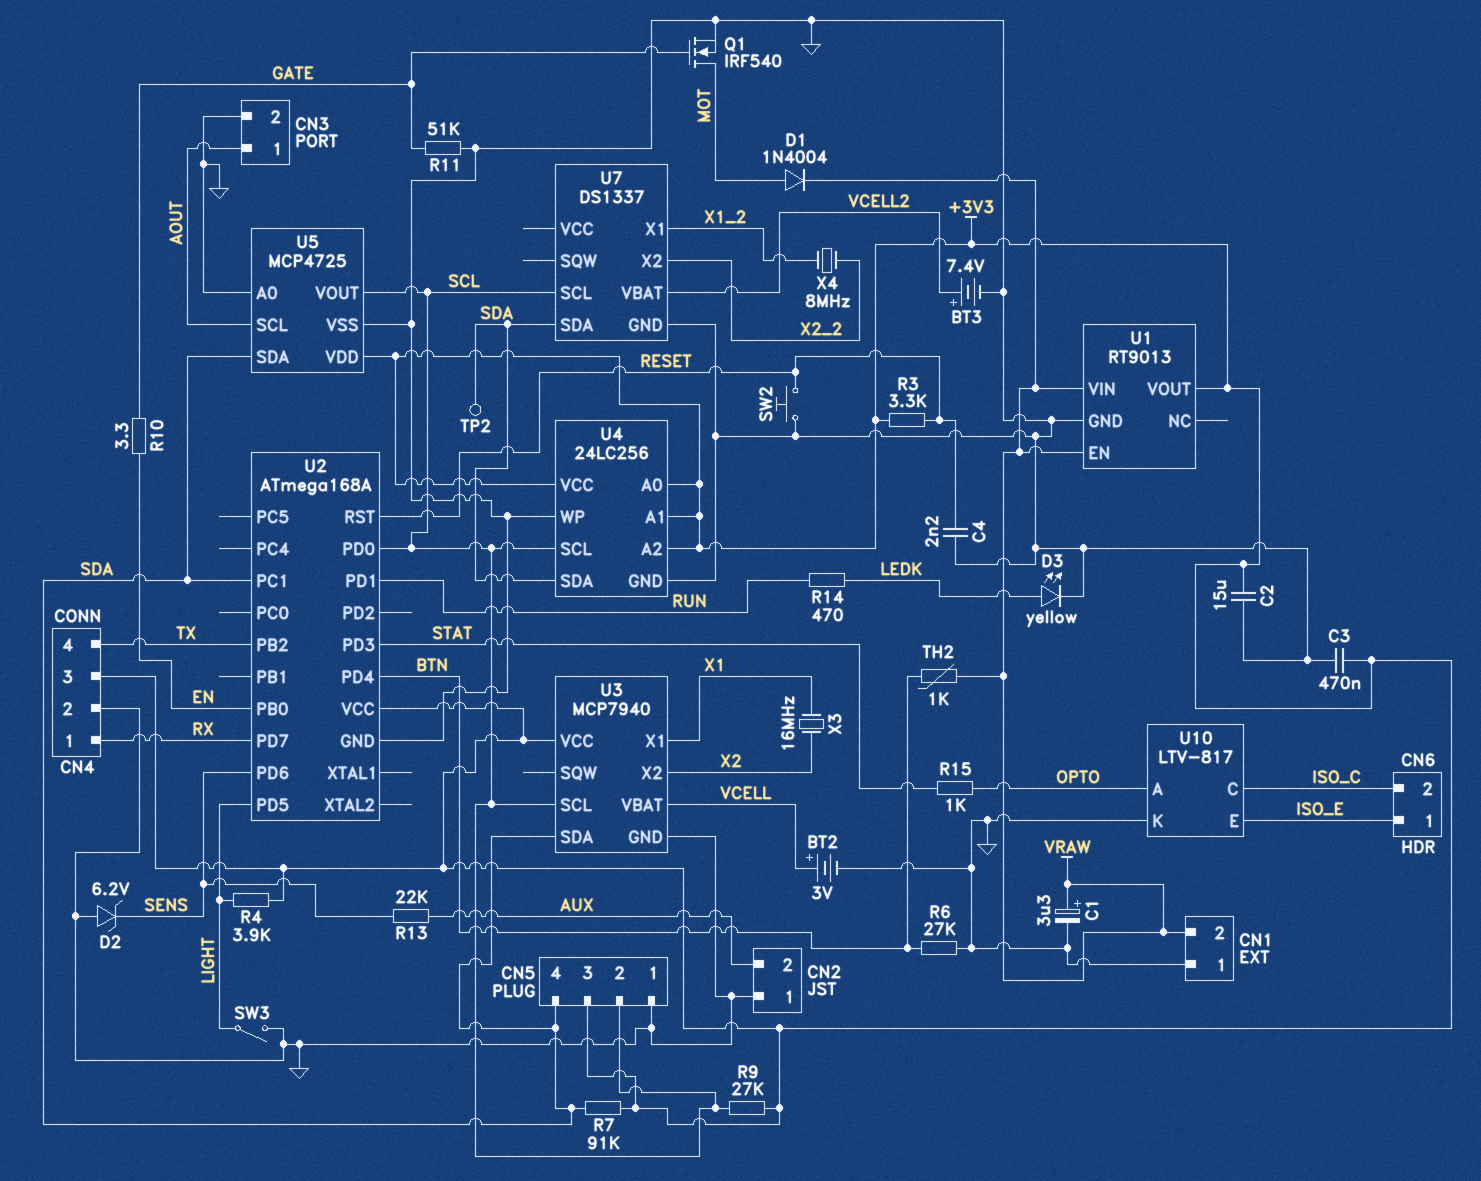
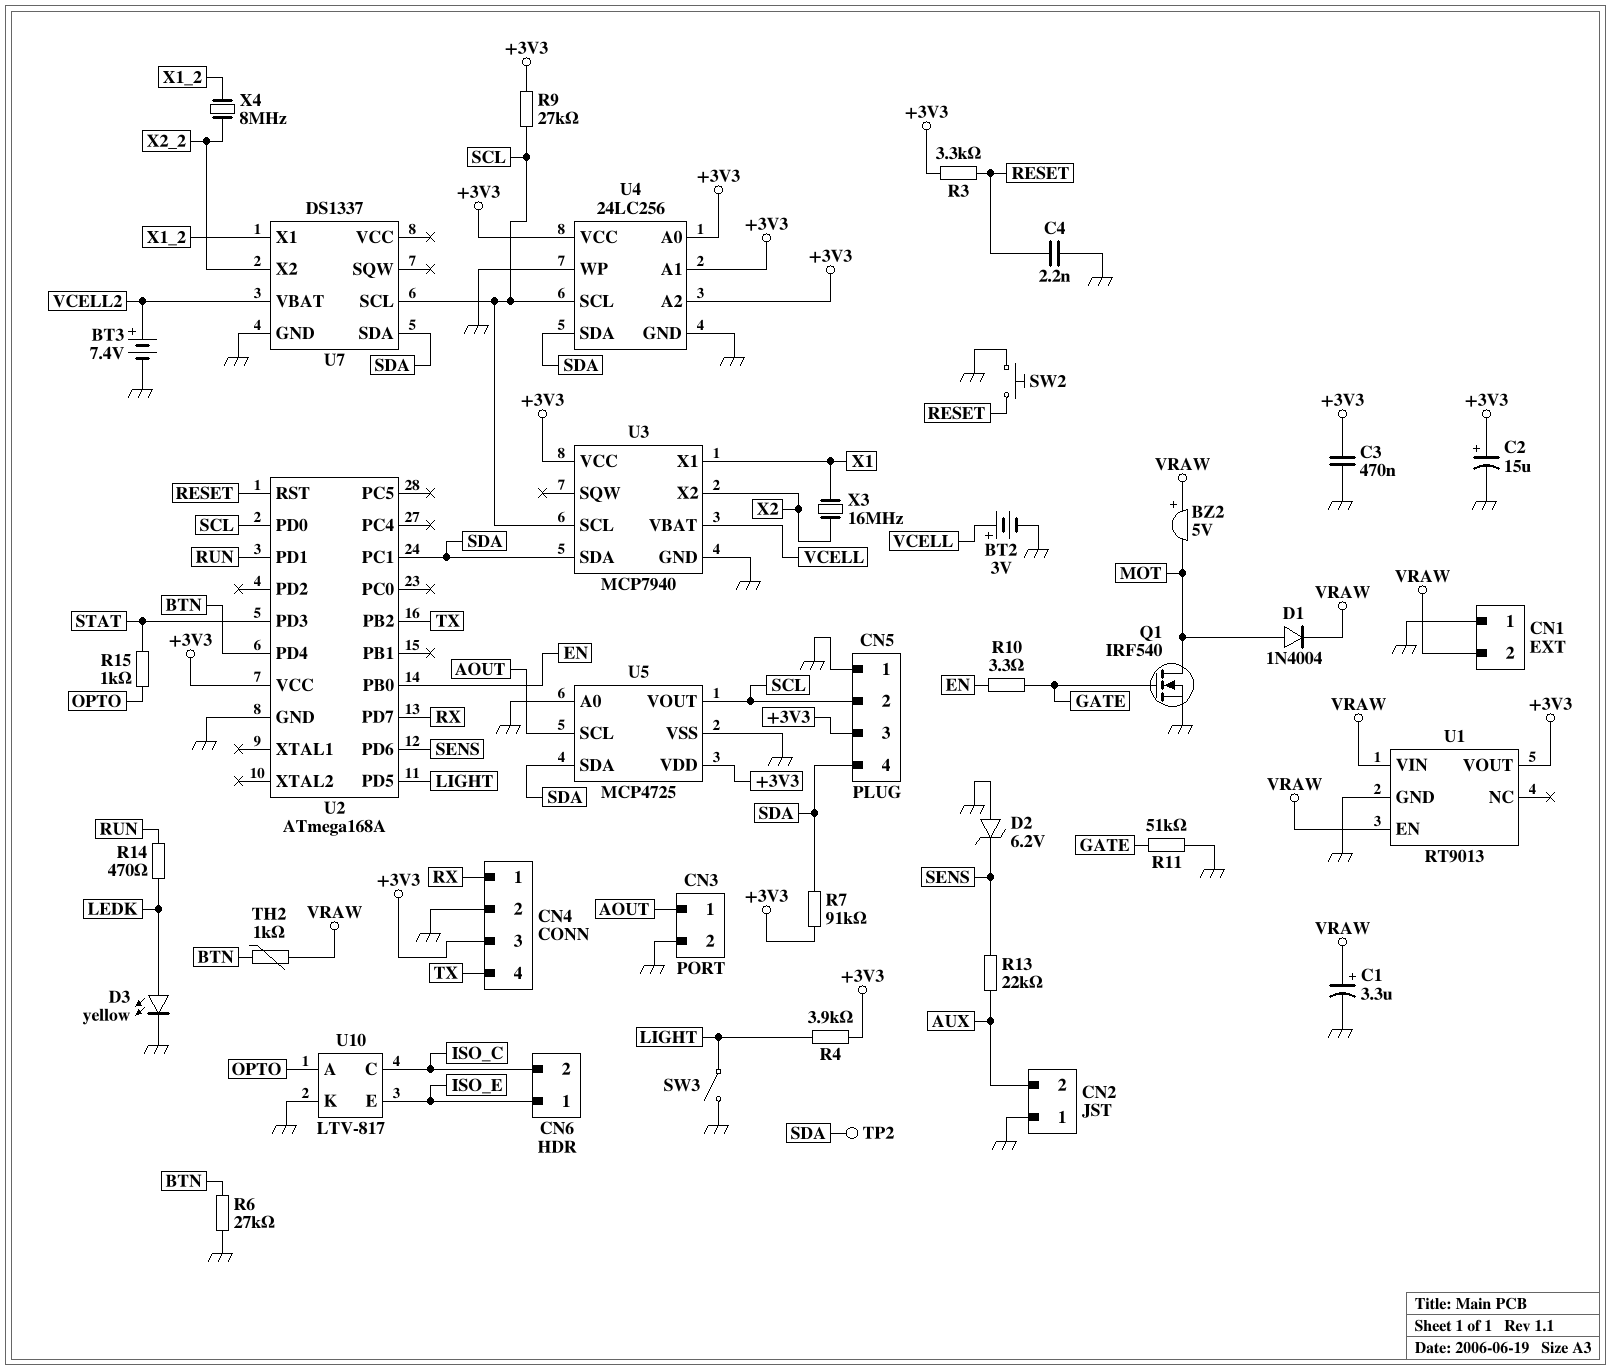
BZ2: none -> buzzer 5V (plus VRAW, minus MOT)
C2: 15uF (+3V3, GND) -> 15uF (plus +3V3, minus GND)

